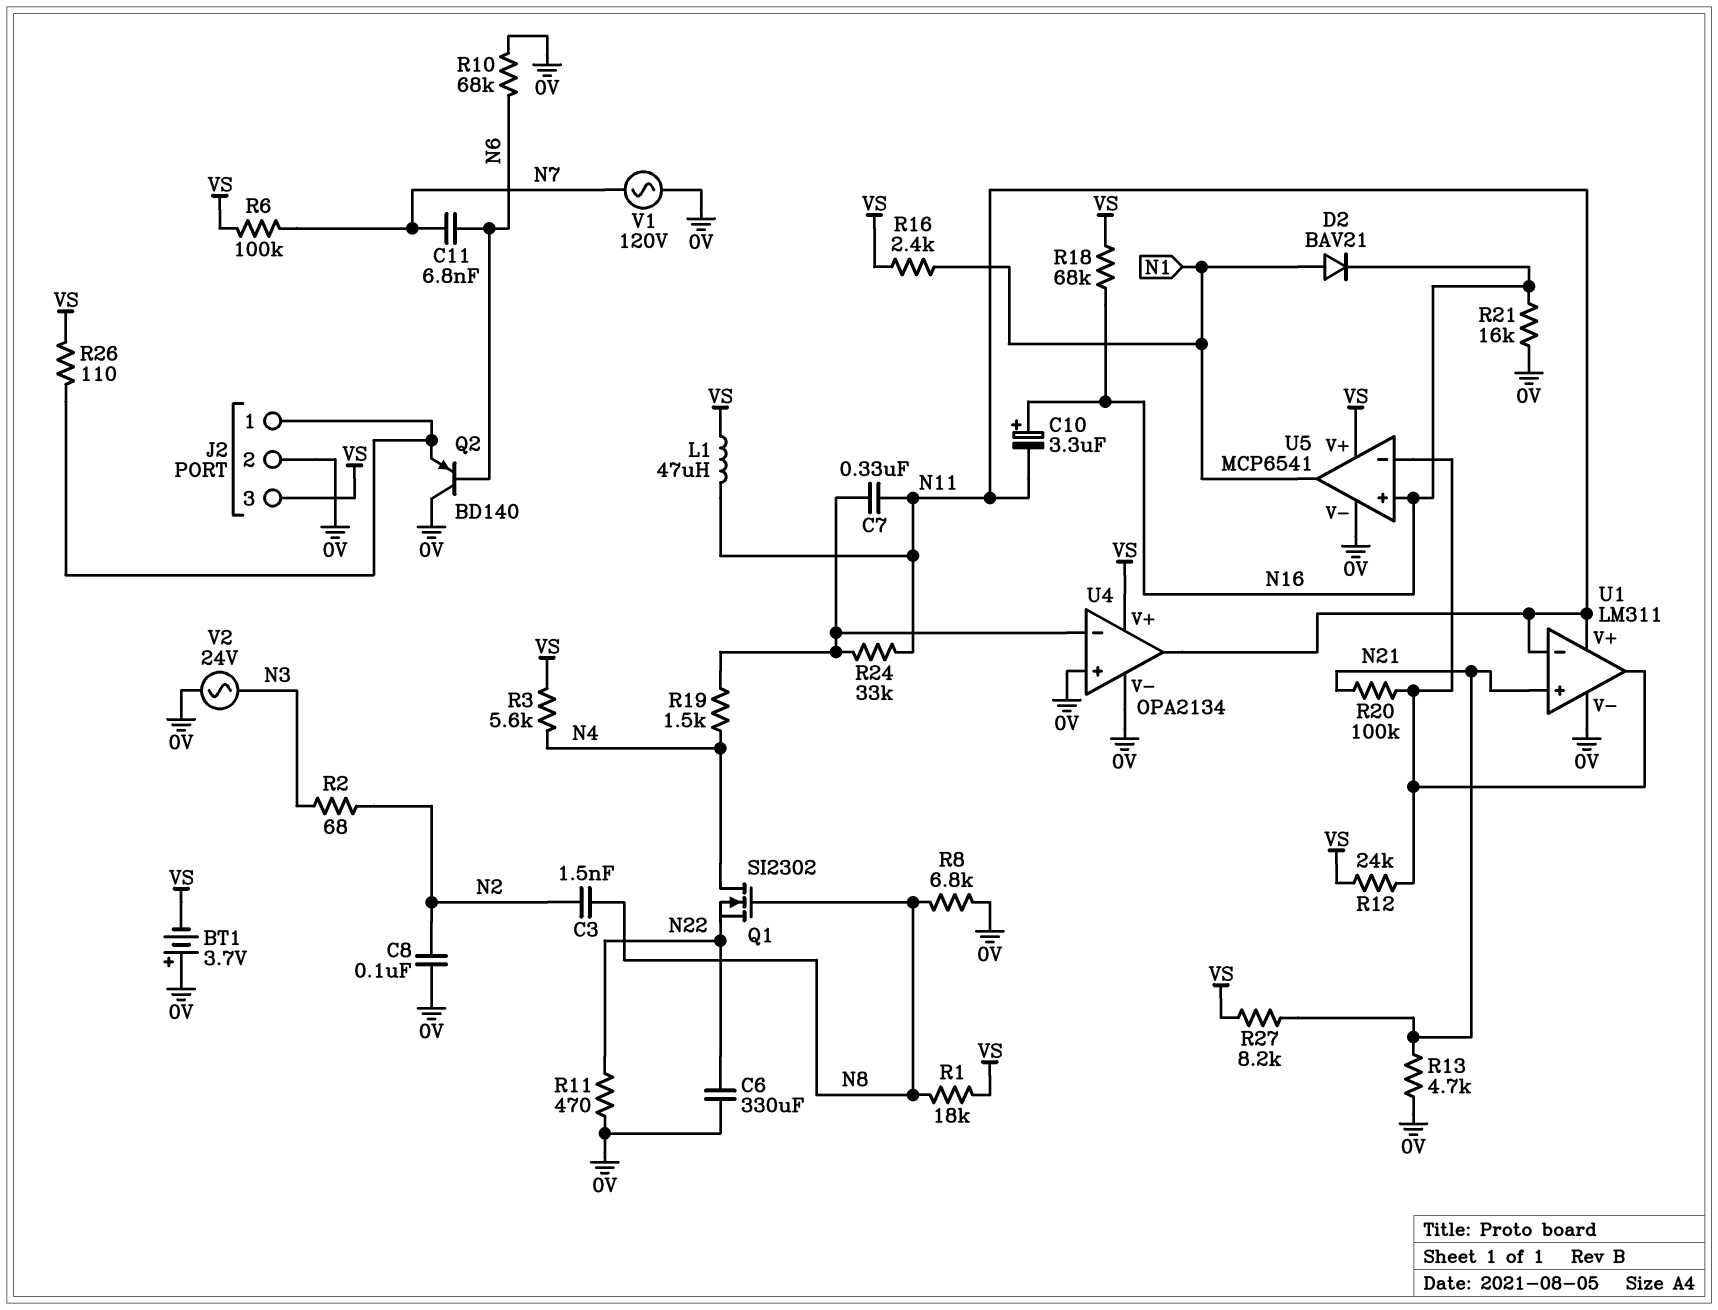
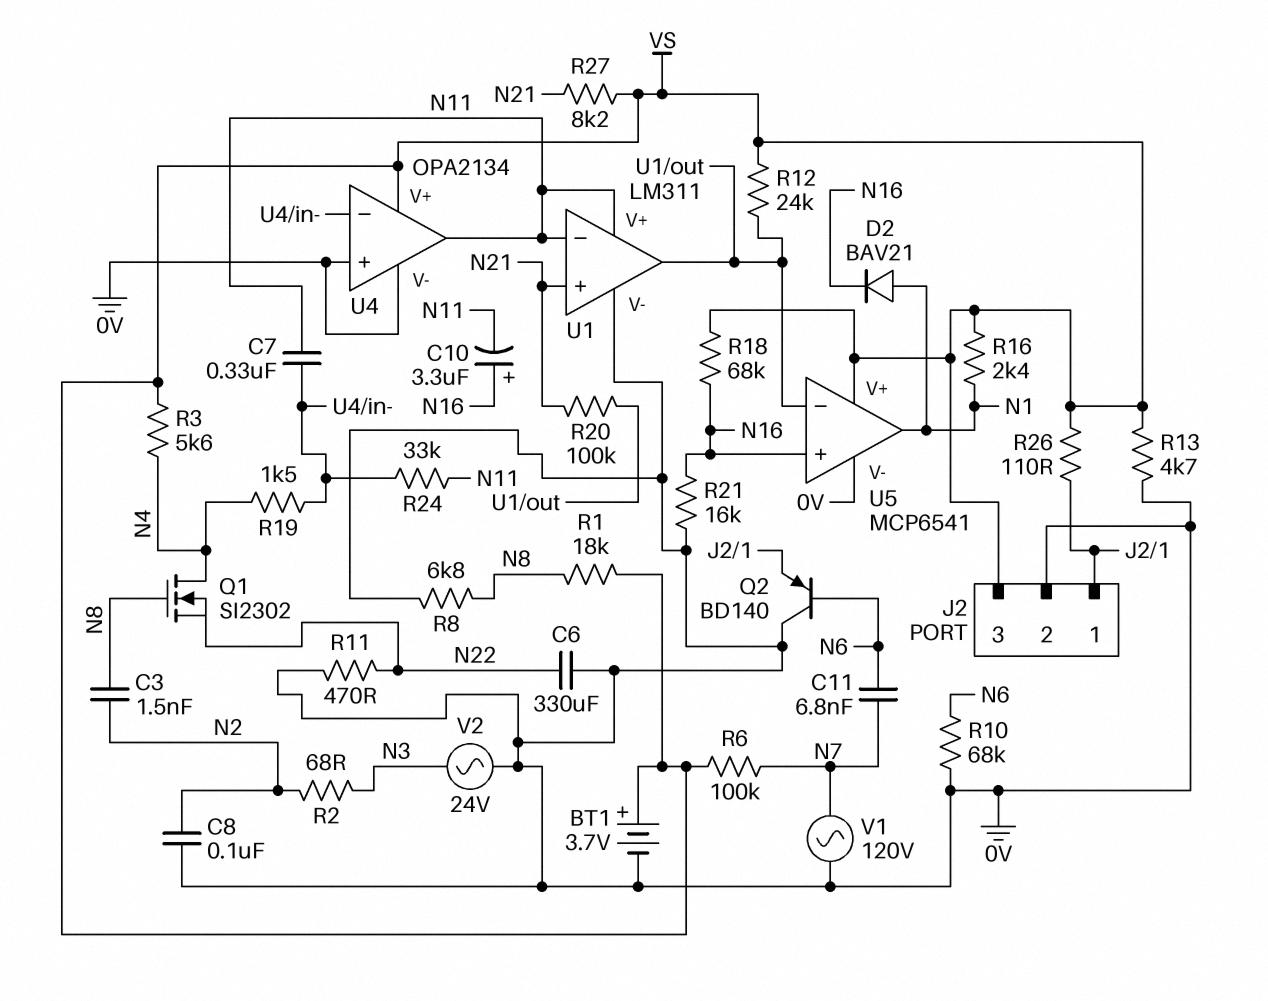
BT1: 3.7V (plus 0V, minus VS) -> 3.7V (plus VS, minus 0V)
L1: 47uH (N11, VS) -> none
R13: 4.7k (0V, N21) -> 4.7k (0V, VS)

